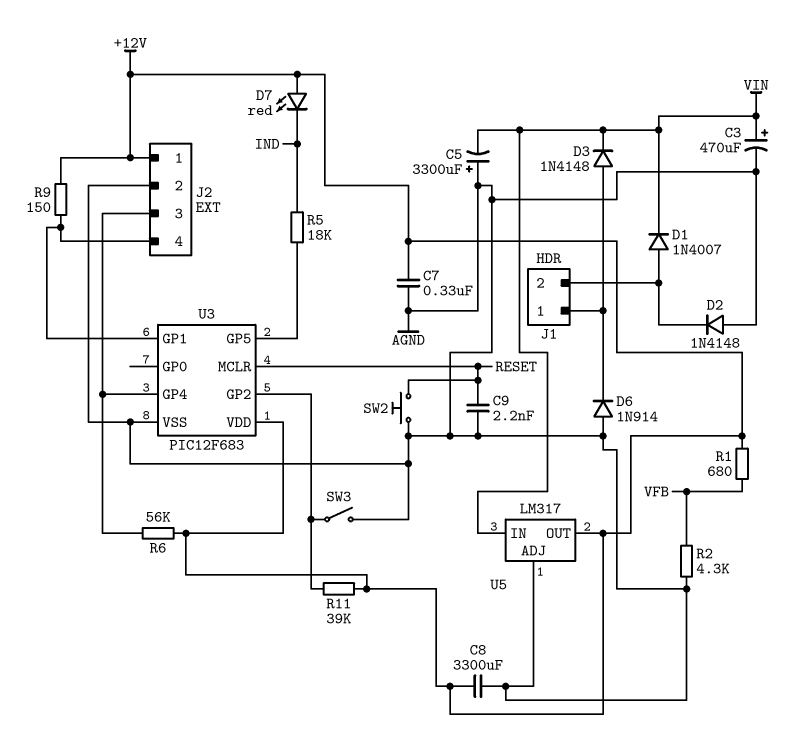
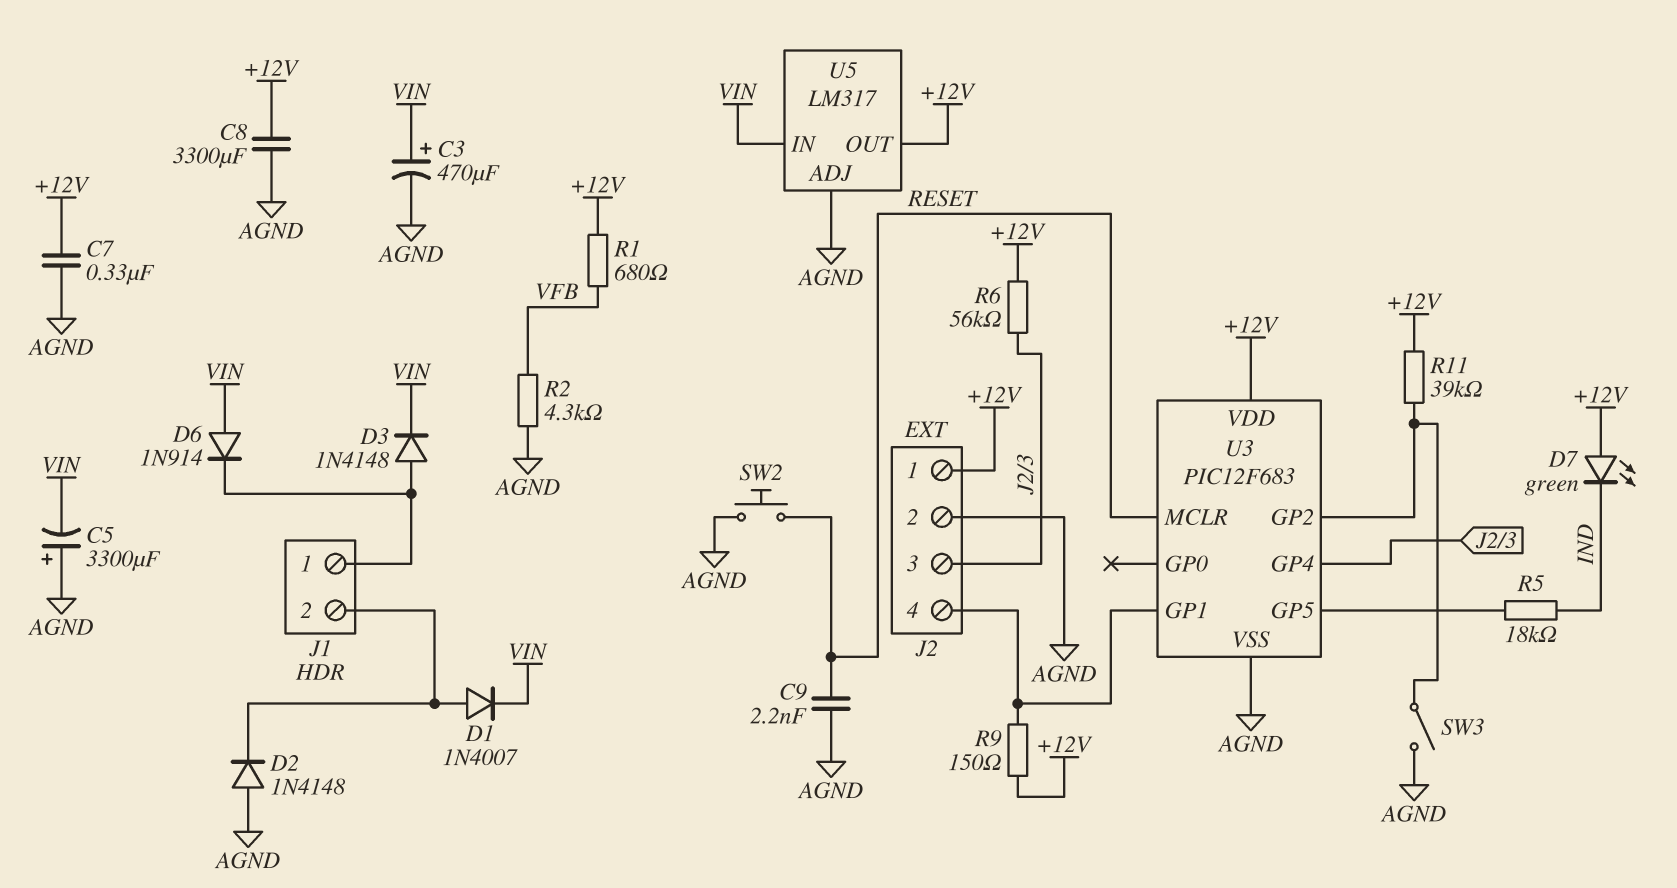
D6: diode 1N914 (A AGND, K J1/1) -> diode 1N914 (A VIN, K J1/1)
D7: LED red (A +12V, K IND) -> LED green (A +12V, K IND)

